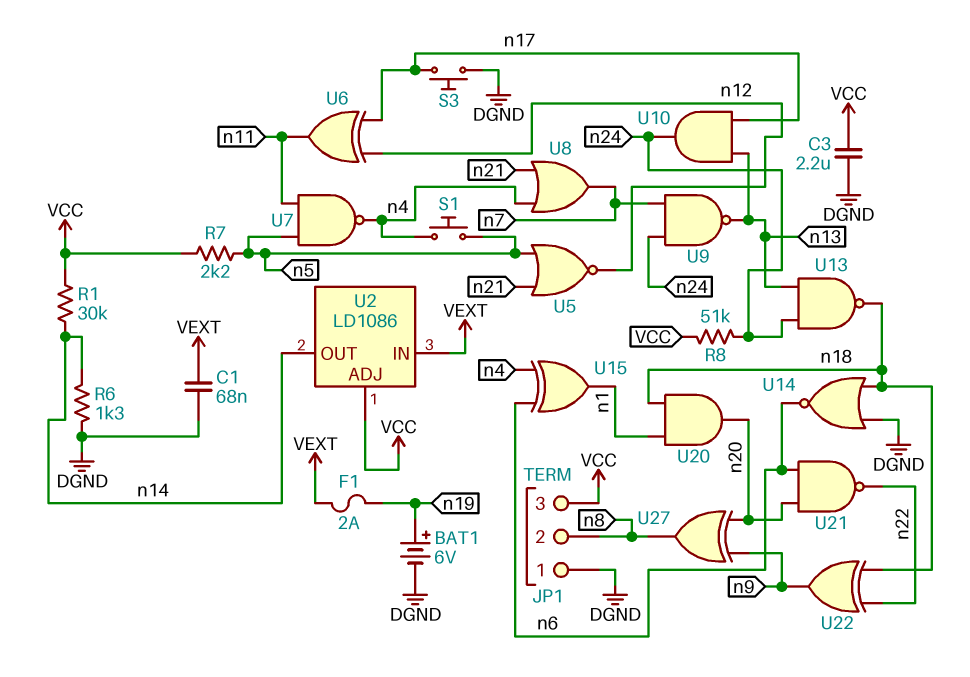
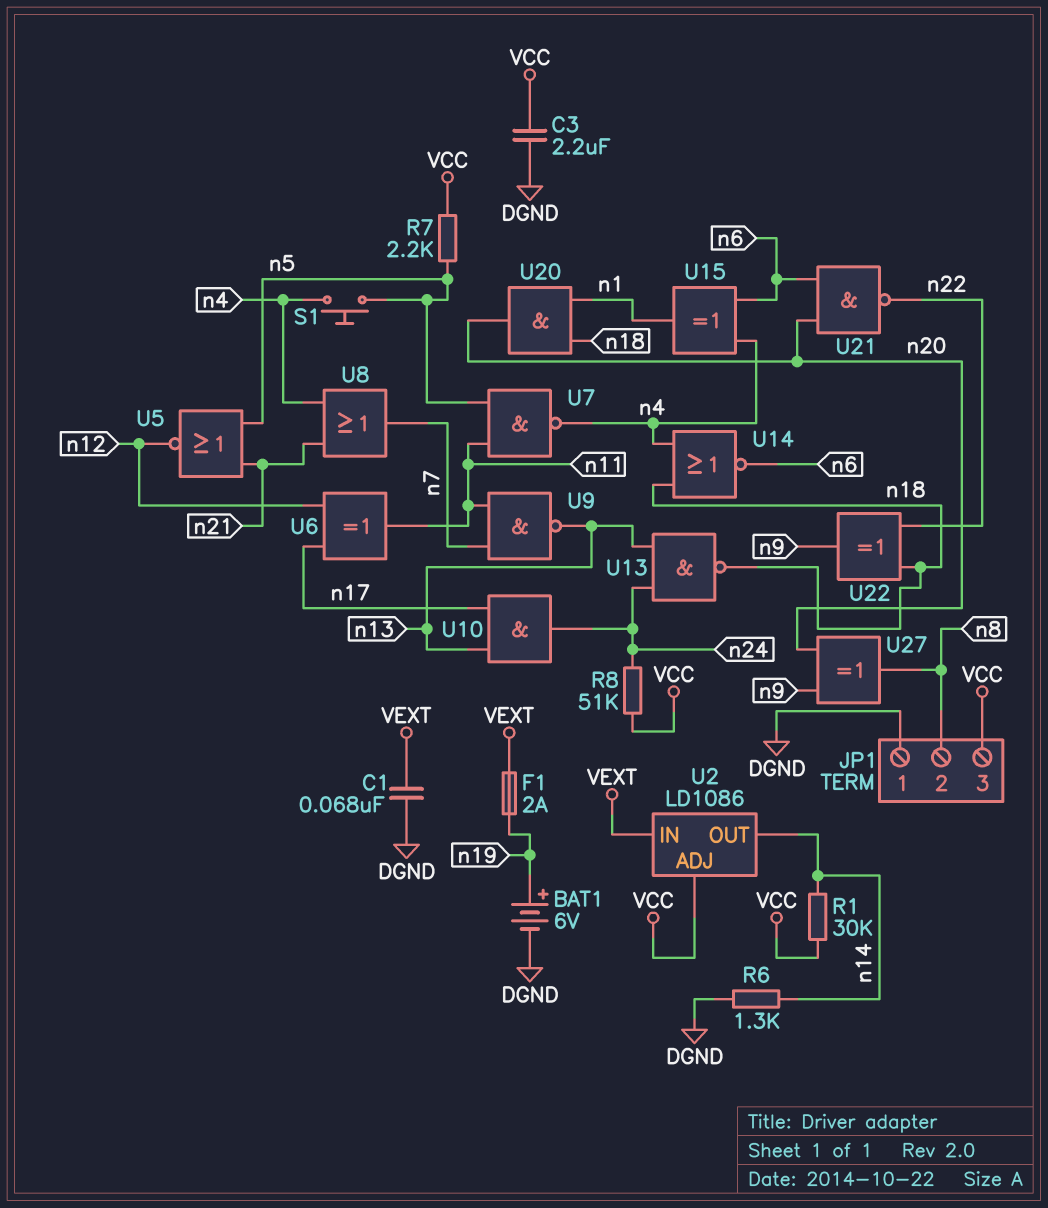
S3: button (DGND, n17) -> none
U9: NAND (in n7, in n24, out n13) -> NAND (in n7, in n11, out n13)
U14: NOR (in DGND, in n18, out n6) -> NOR (in n4, in n18, out n6)

